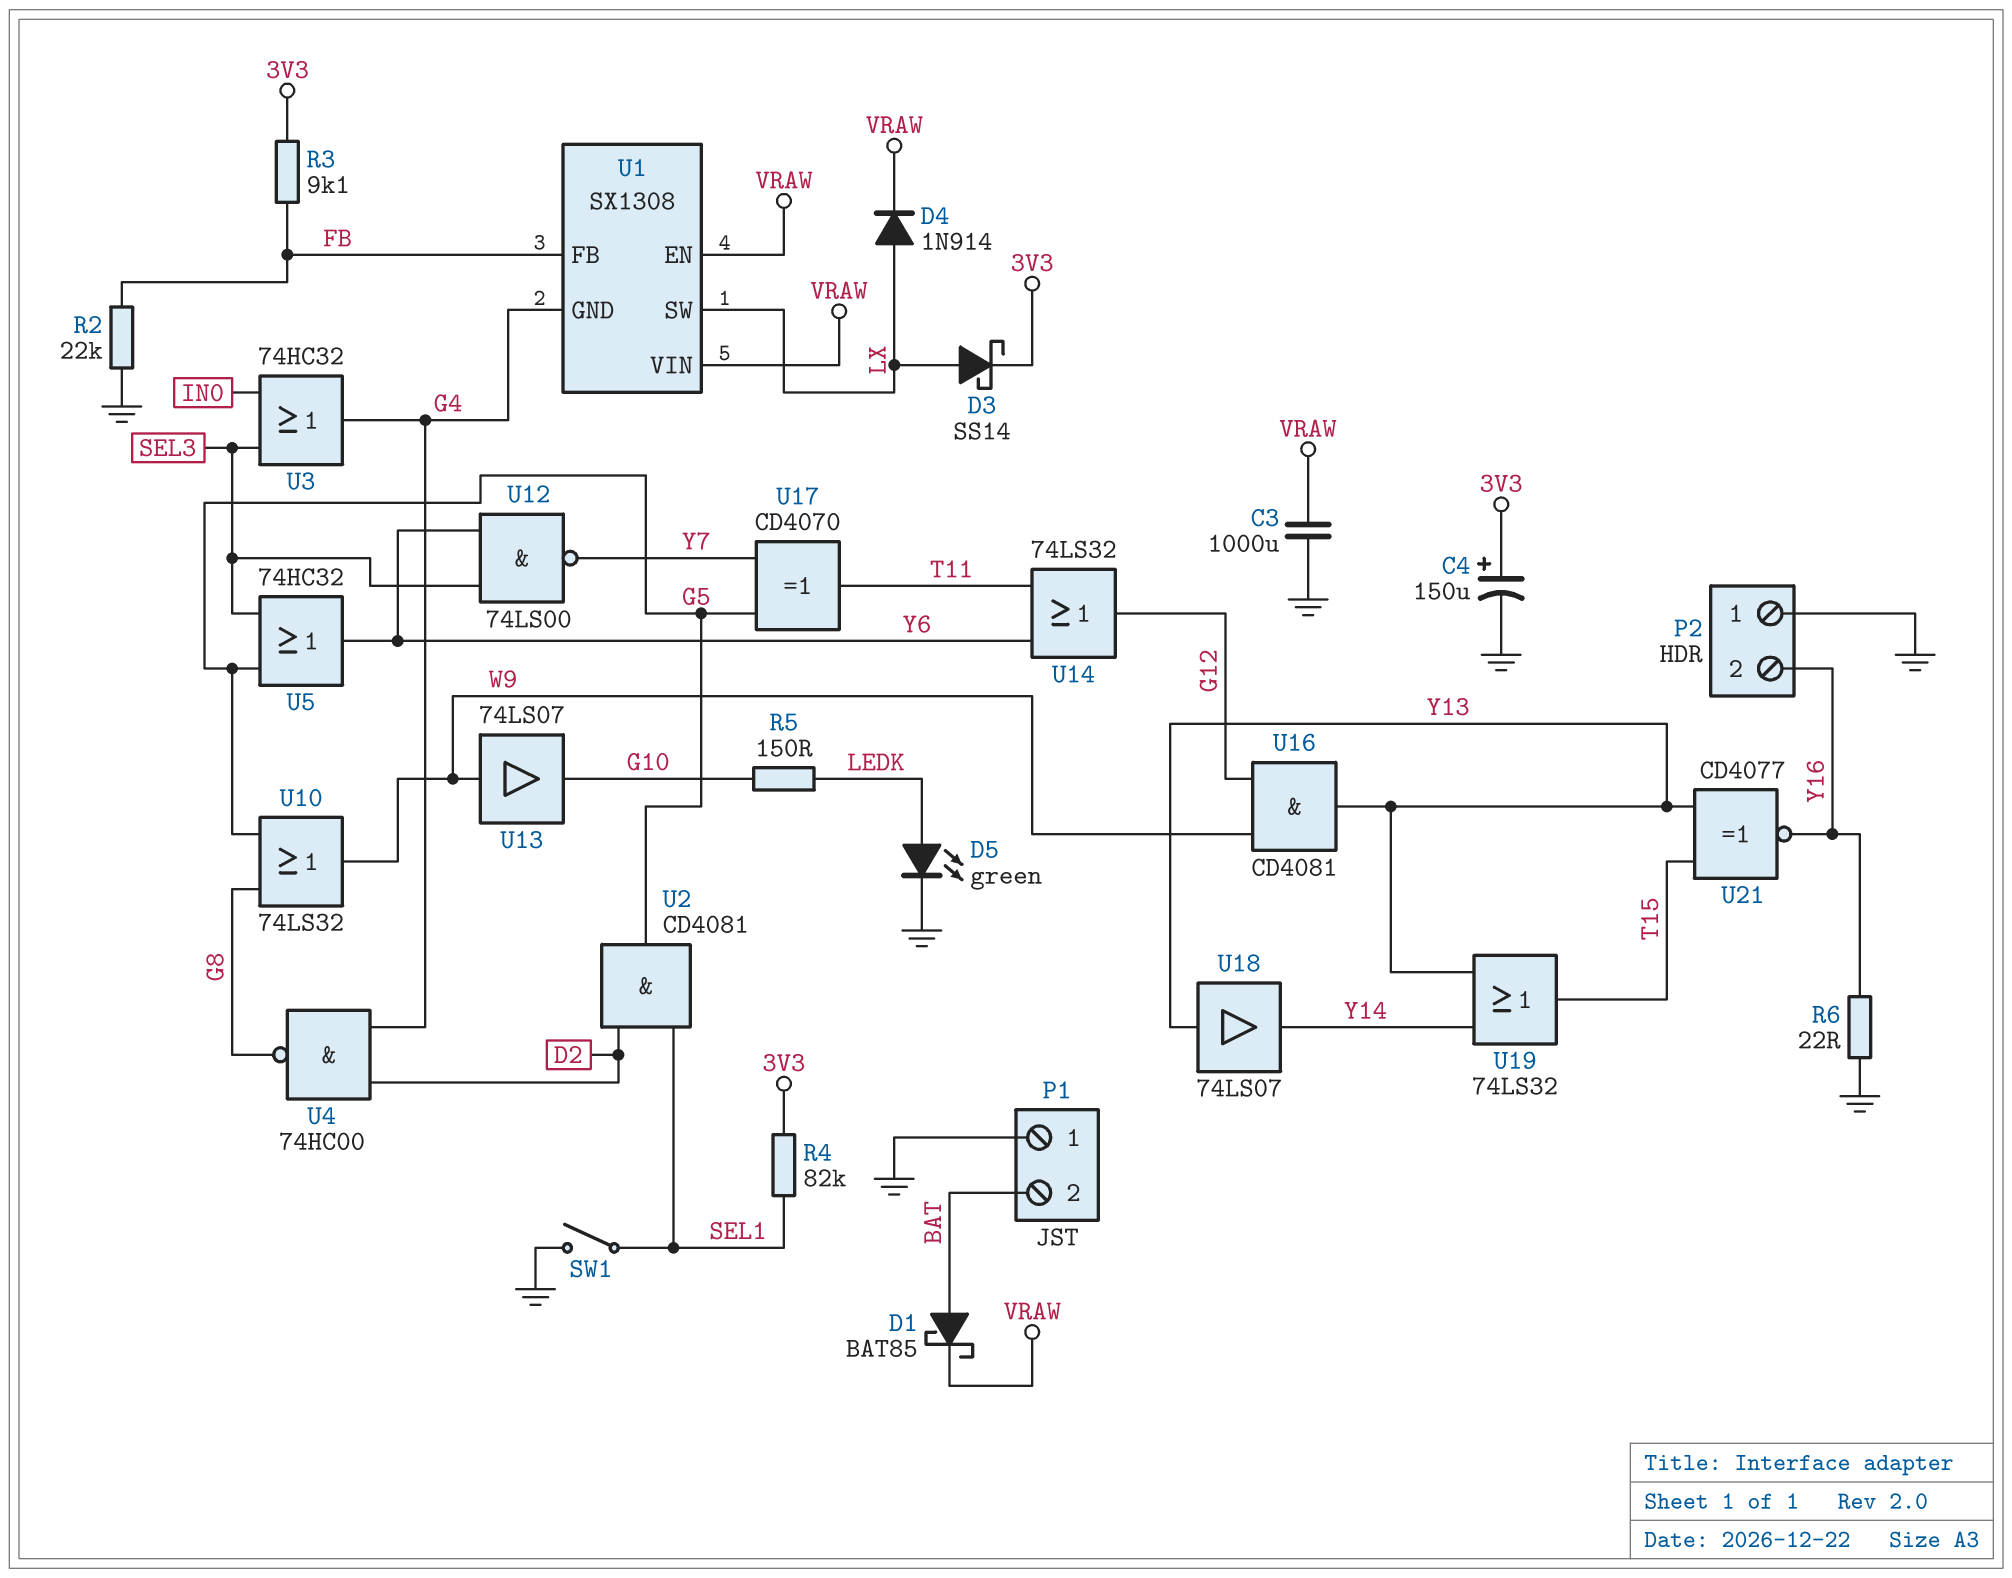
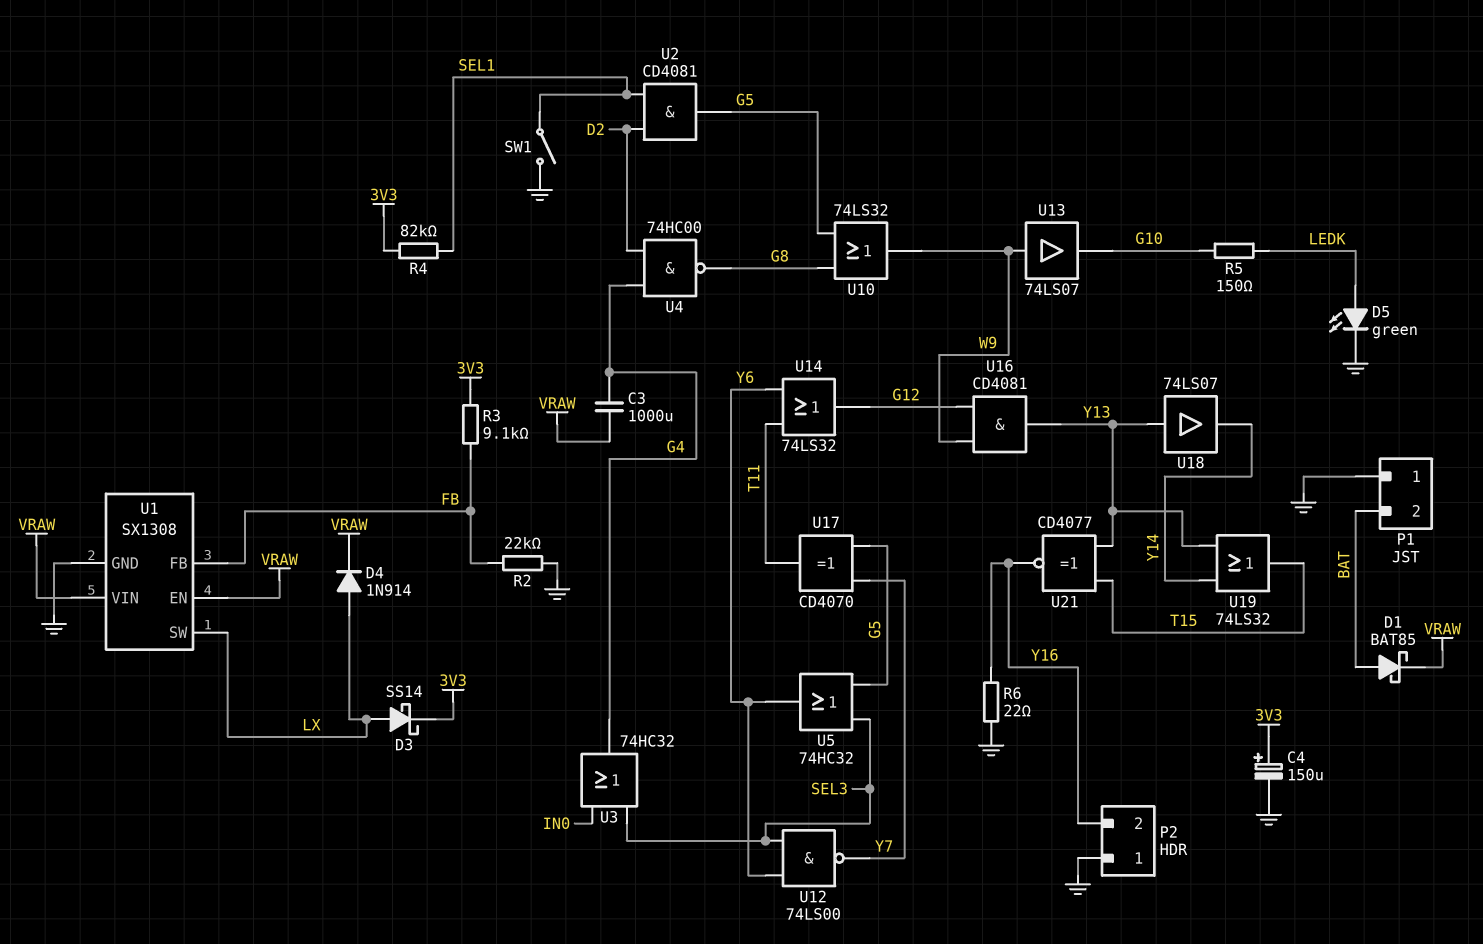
C3: 1000uF (GND, VRAW) -> 1000uF (G4, VRAW)
U1 pin GND: G4 -> GND

